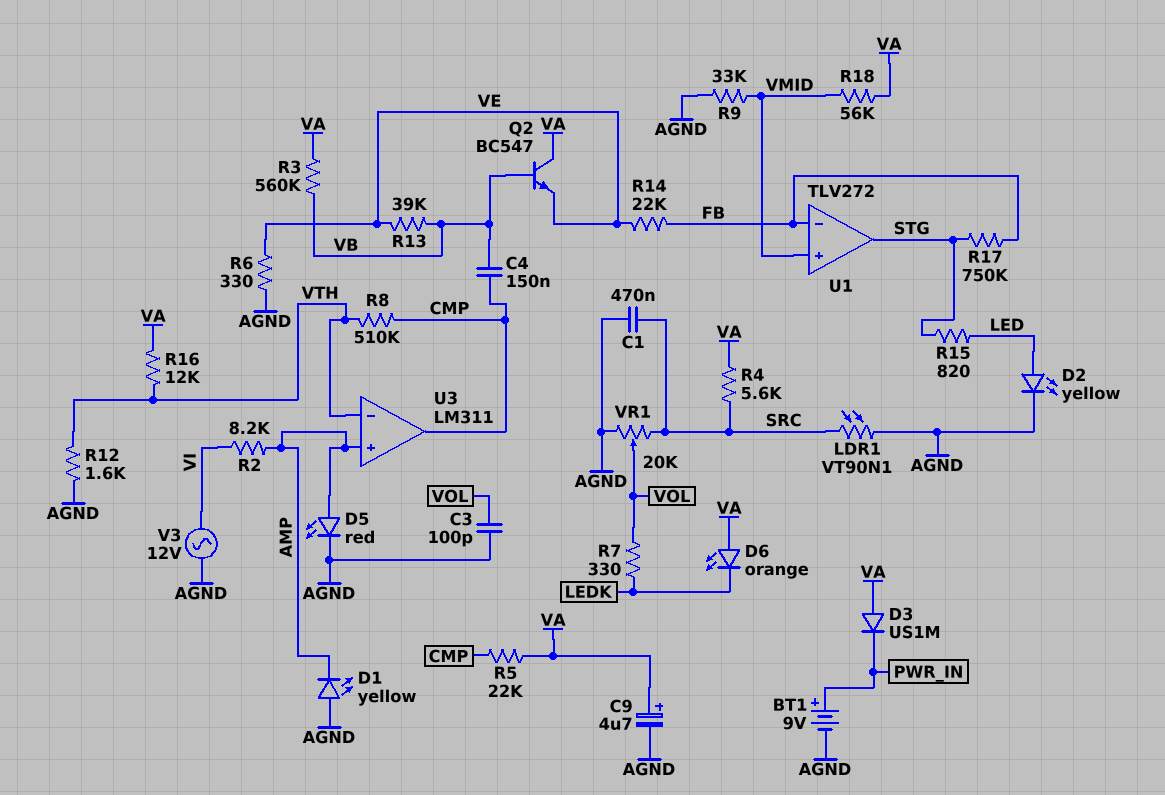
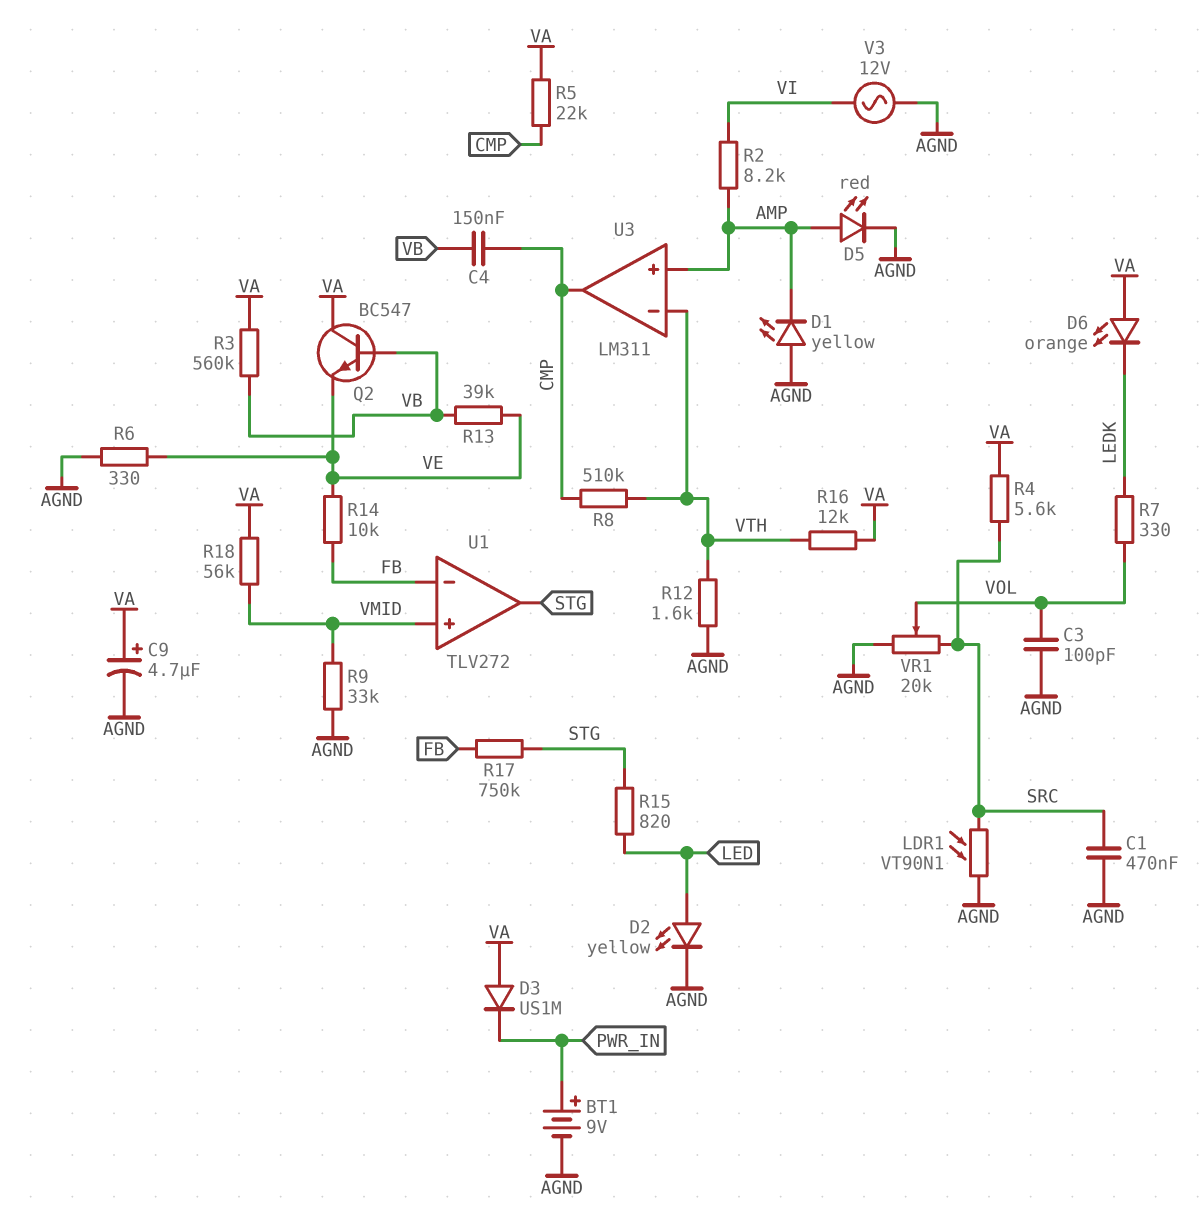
R14: 22k (FB, VE) -> 10k (FB, VE)

